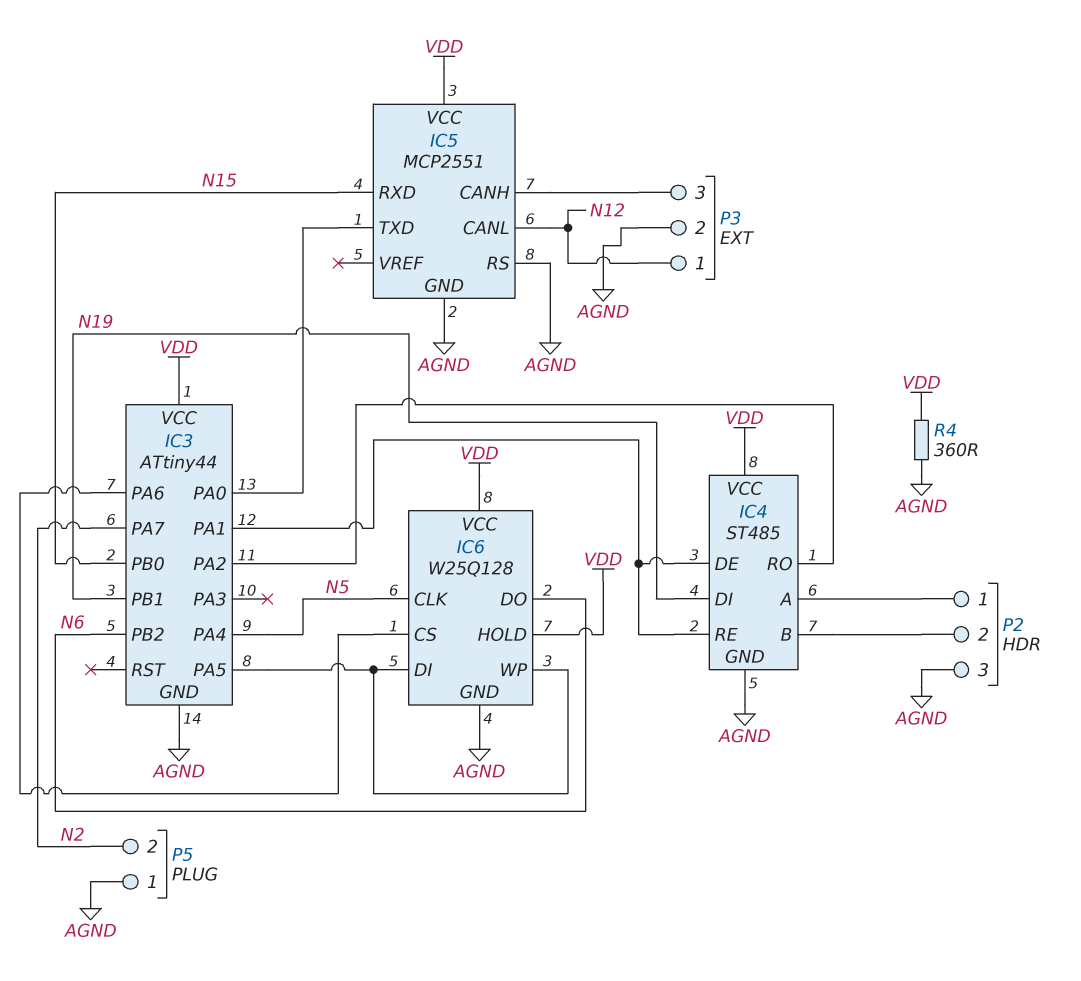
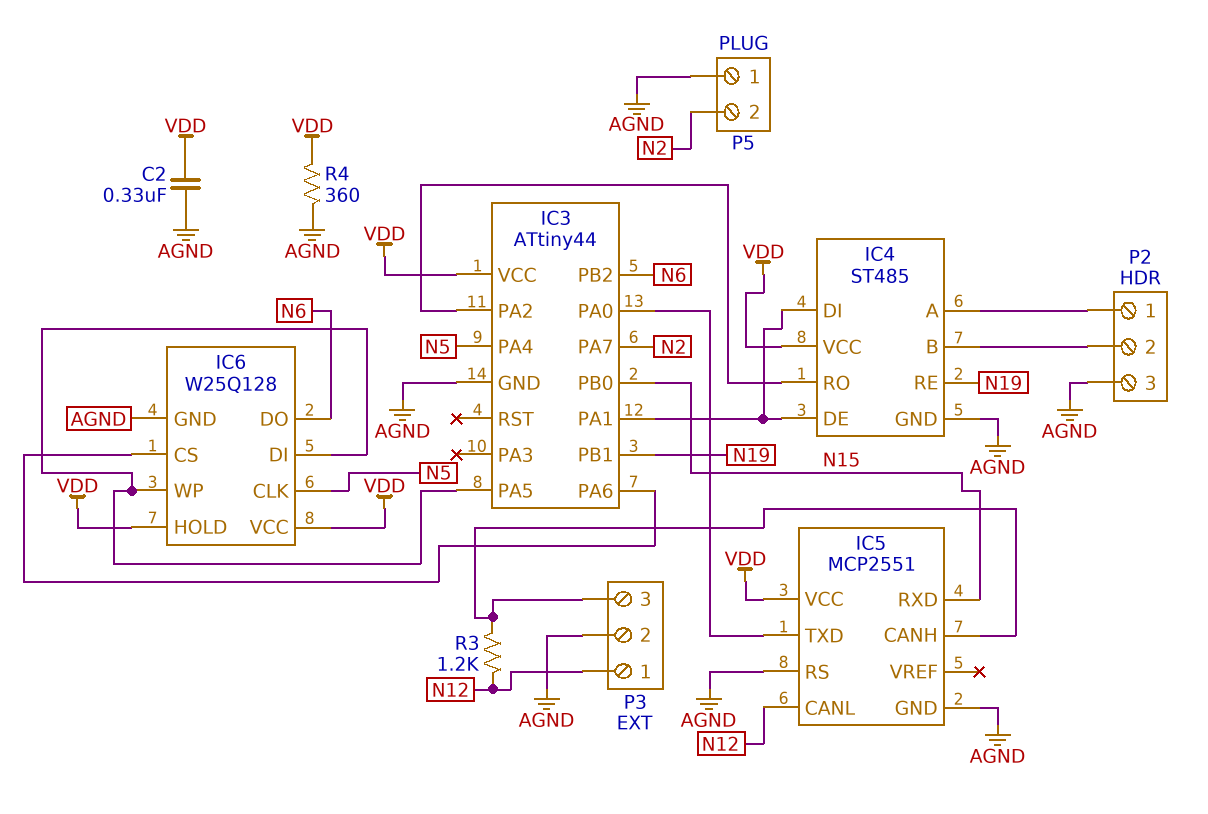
C2: none -> 330nF (AGND, VDD)
IC4 pin DI: N19 -> IC3/PA1
IC4 pin RE: IC3/PA1 -> N19
R3: none -> 1.2k (IC5/CANH, N12)

